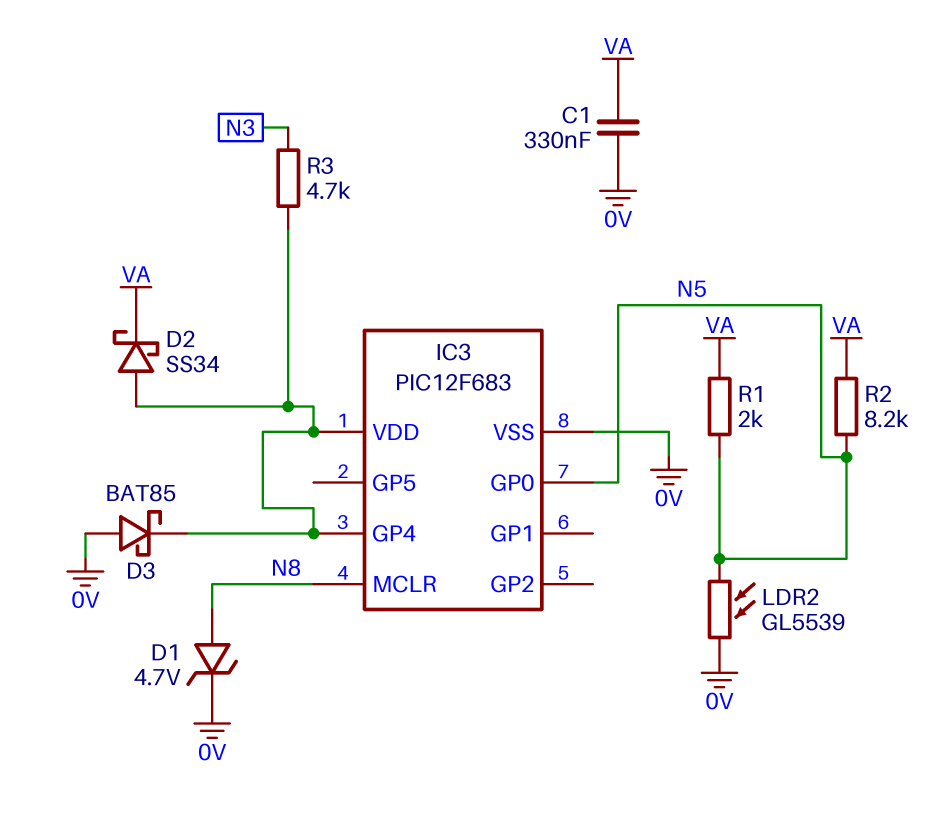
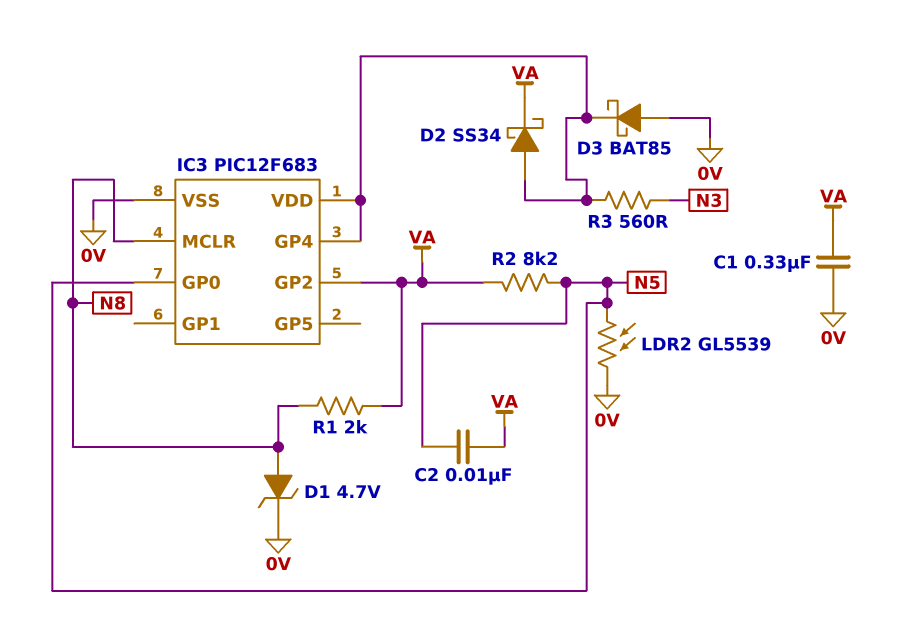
C2: none -> 10nF (N5, VA)
IC3 pin GP2: none -> VA
R1: 2k (N5, VA) -> 2k (N8, VA)
R3: 4.7k (IC3/GP4, N3) -> 560 (IC3/GP4, N3)

